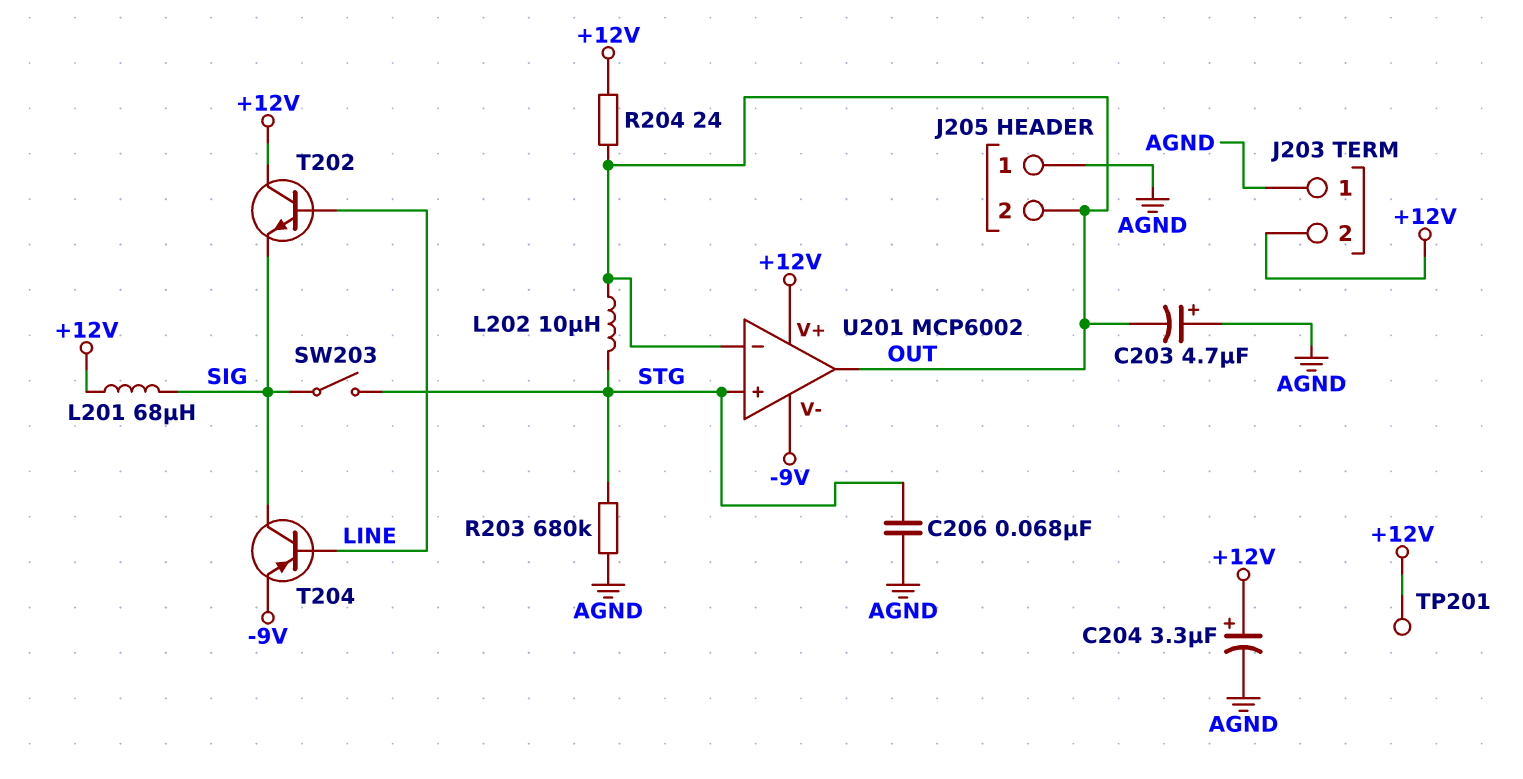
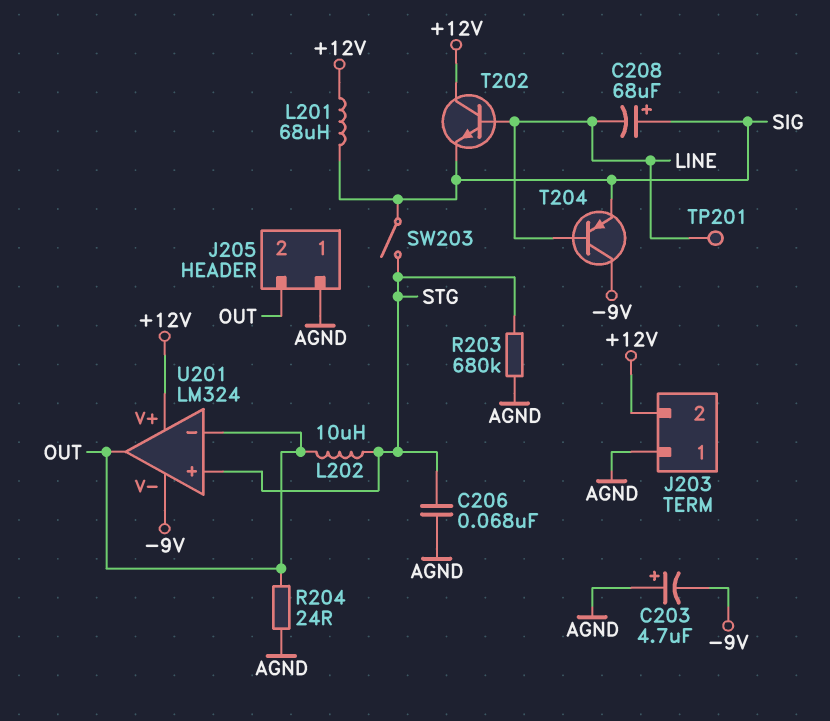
C203: 4.7uF (plus AGND, minus OUT) -> 4.7uF (plus AGND, minus -9V)
C204: 3.3uF (plus +12V, minus AGND) -> none
C208: none -> 68uF (plus SIG, minus LINE)
R204: 24 (+12V, OUT) -> 24 (AGND, OUT)
T204: PNP (B LINE, C SIG, E -9V) -> PNP (B LINE, C -9V, E SIG)
TP201: test point (+12V) -> test point (LINE)
U201: MCP6002 -> LM324

